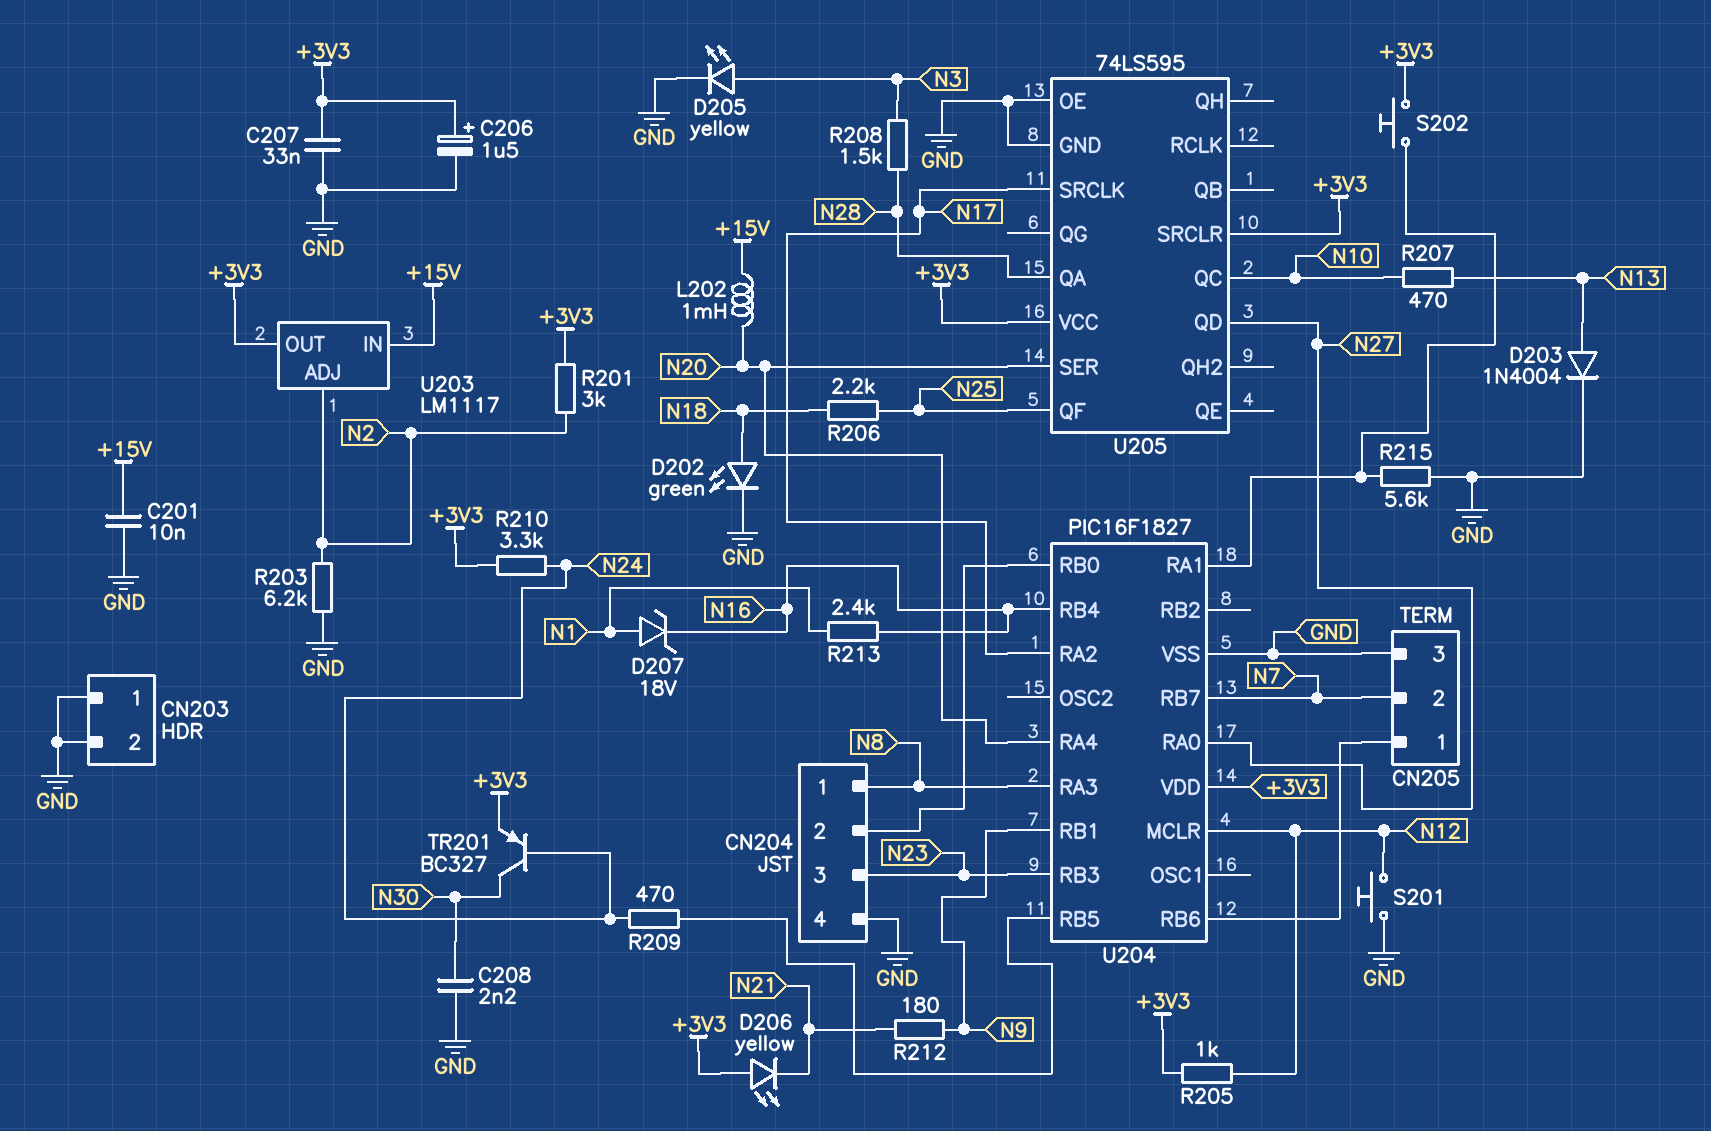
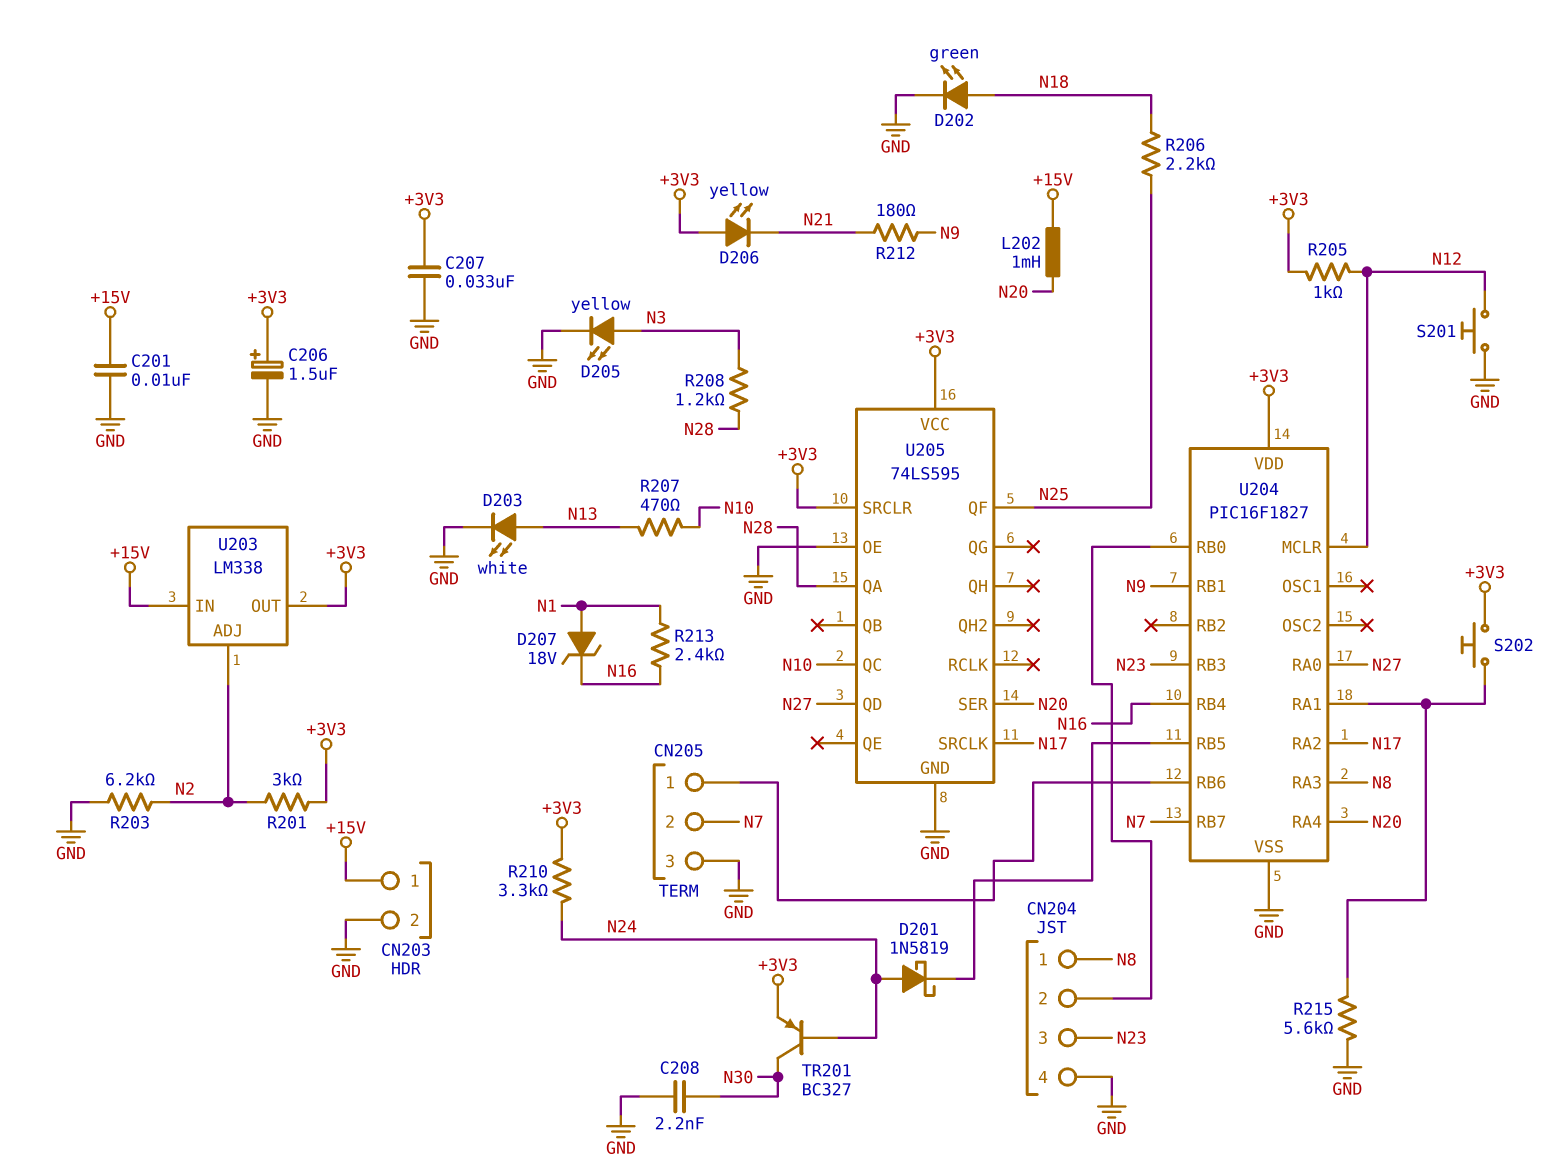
CN203 pin 1: GND -> +15V
D201: none -> schottky 1N5819 (A N24, K U204/RB5)
D203: diode 1N4004 (A N13, K GND) -> LED white (A N13, K GND)
R208: 1.5k (N3, N28) -> 1.2k (N3, N28)
R209: 470 (N24, U204/RB5) -> none
U203: LM1117 -> LM338

